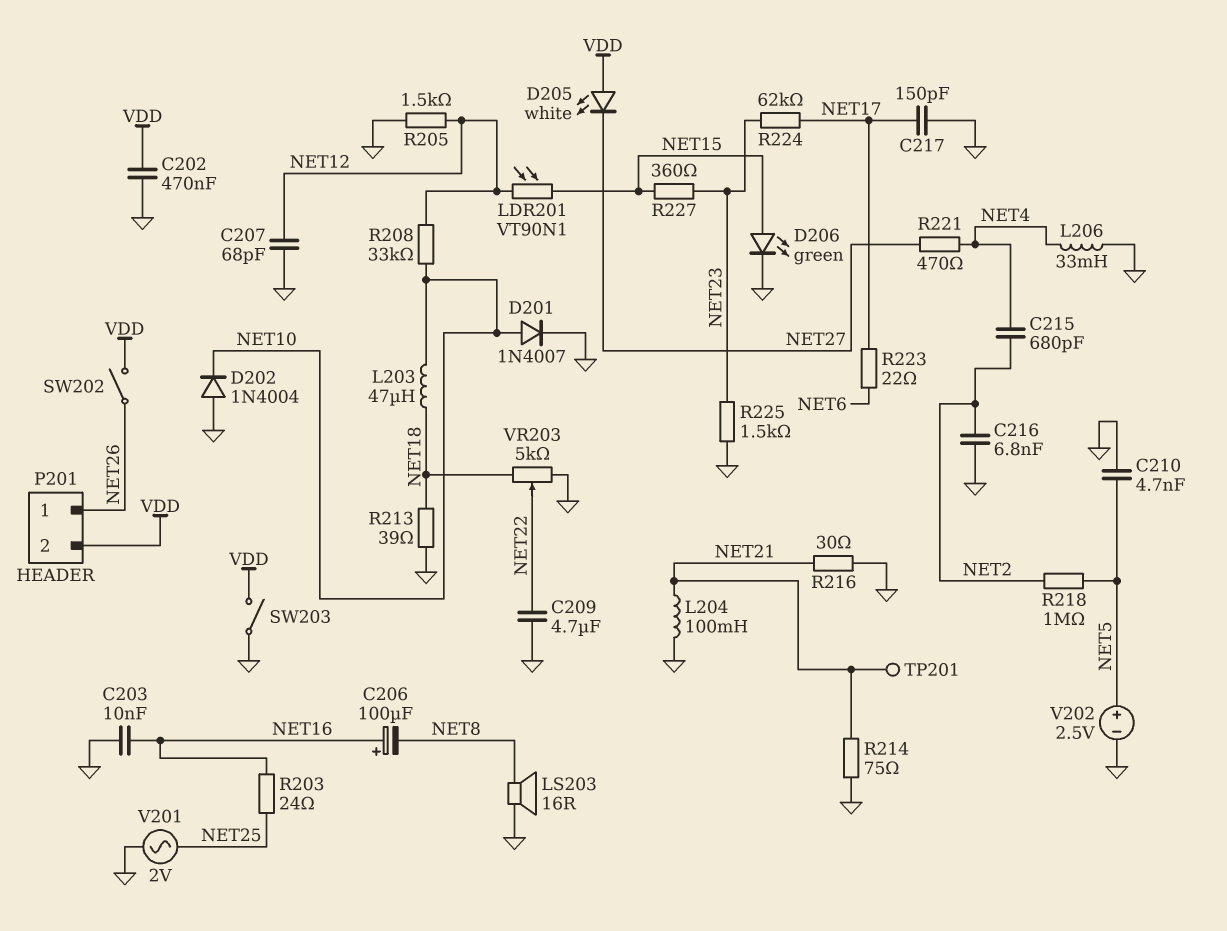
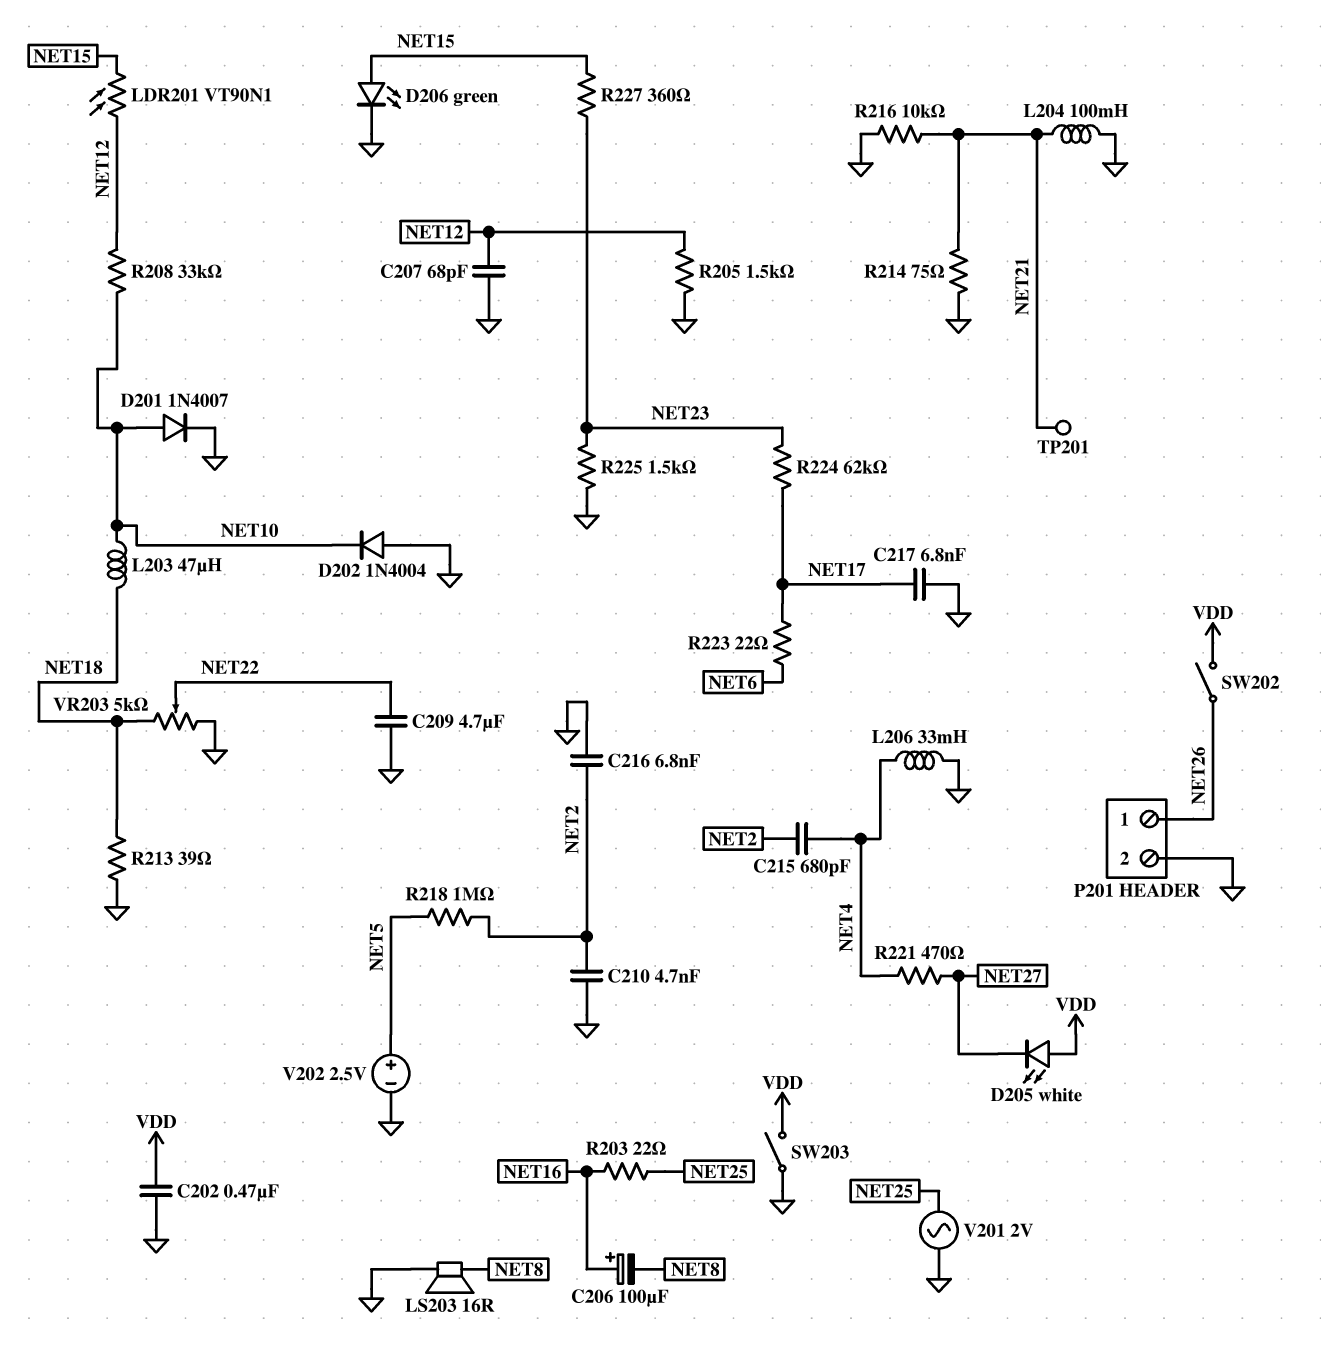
C203: 10nF (GND, NET16) -> none
C210: 4.7nF (GND, NET5) -> 4.7nF (GND, NET2)
C217: 150pF (GND, NET17) -> 6.8nF (GND, NET17)
P201 pin 2: VDD -> GND
R203: 24 (NET16, NET25) -> 22 (NET16, NET25)
R216: 30 (GND, NET21) -> 10k (GND, NET21)

